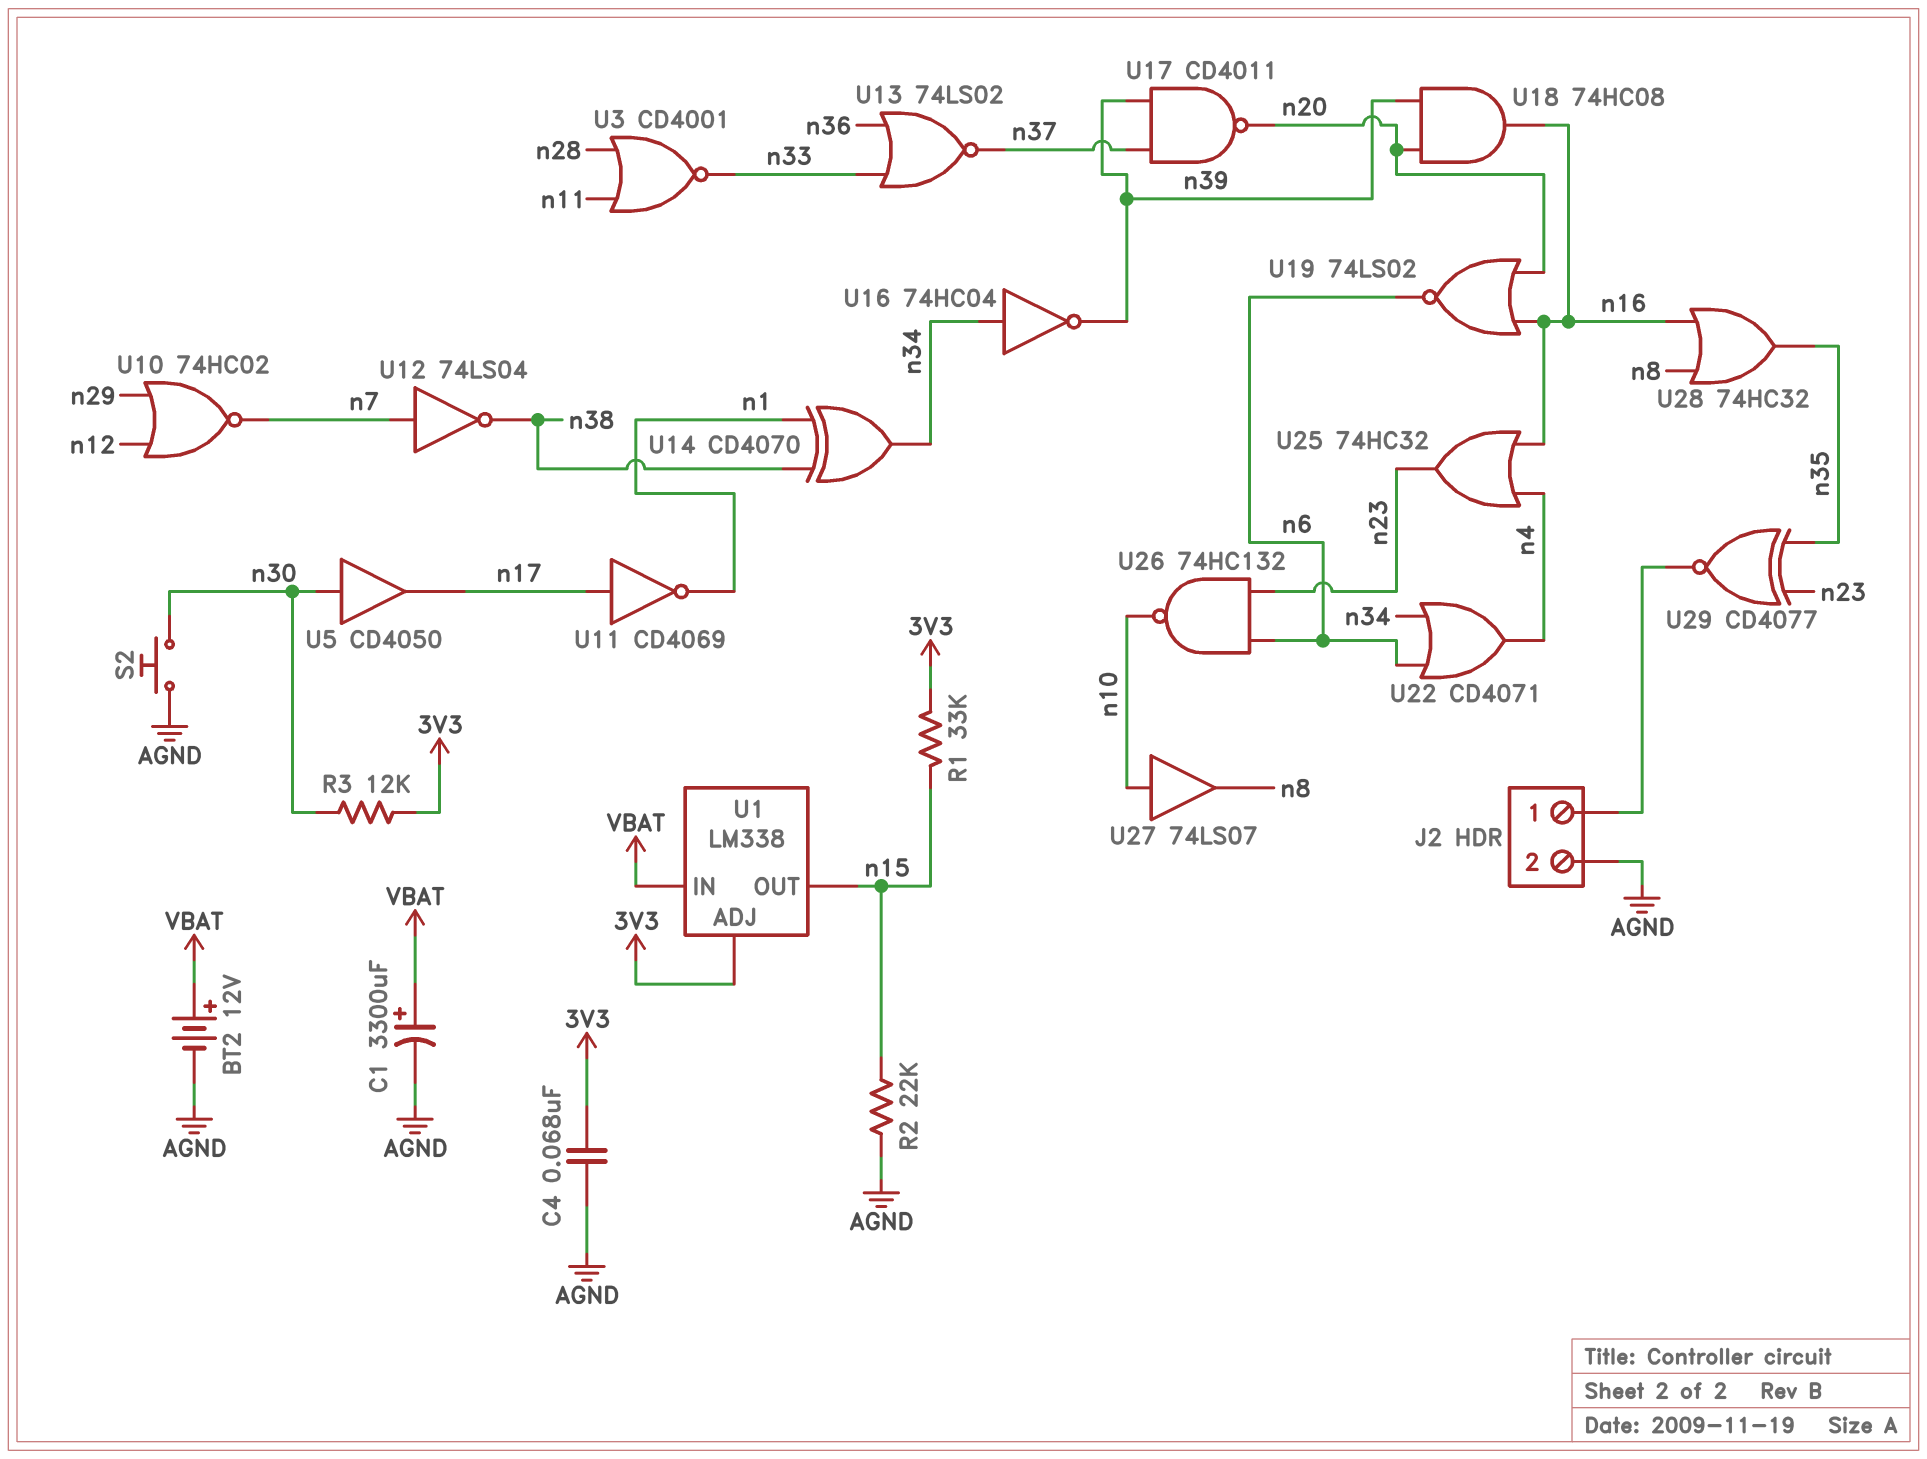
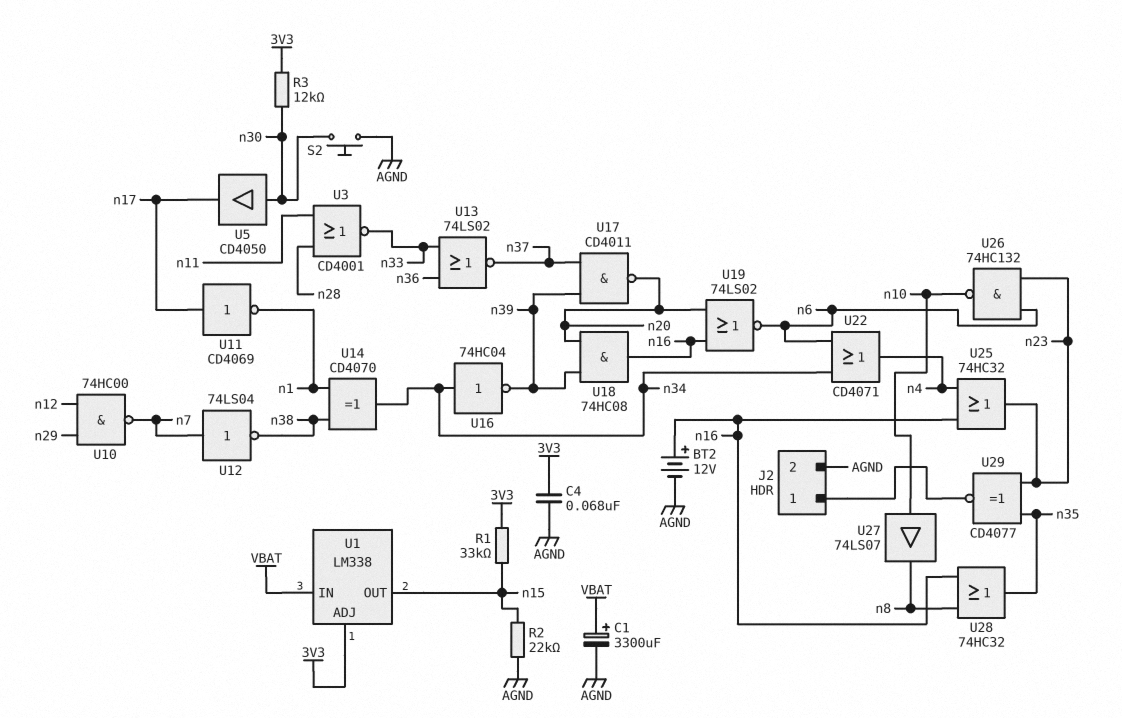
BT2: 12V (plus VBAT, minus AGND) -> 12V (plus n16, minus AGND)
U10: NOR 74HC02 (in n12, in n29, out n7) -> NAND 74HC00 (in n12, in n29, out n7)

